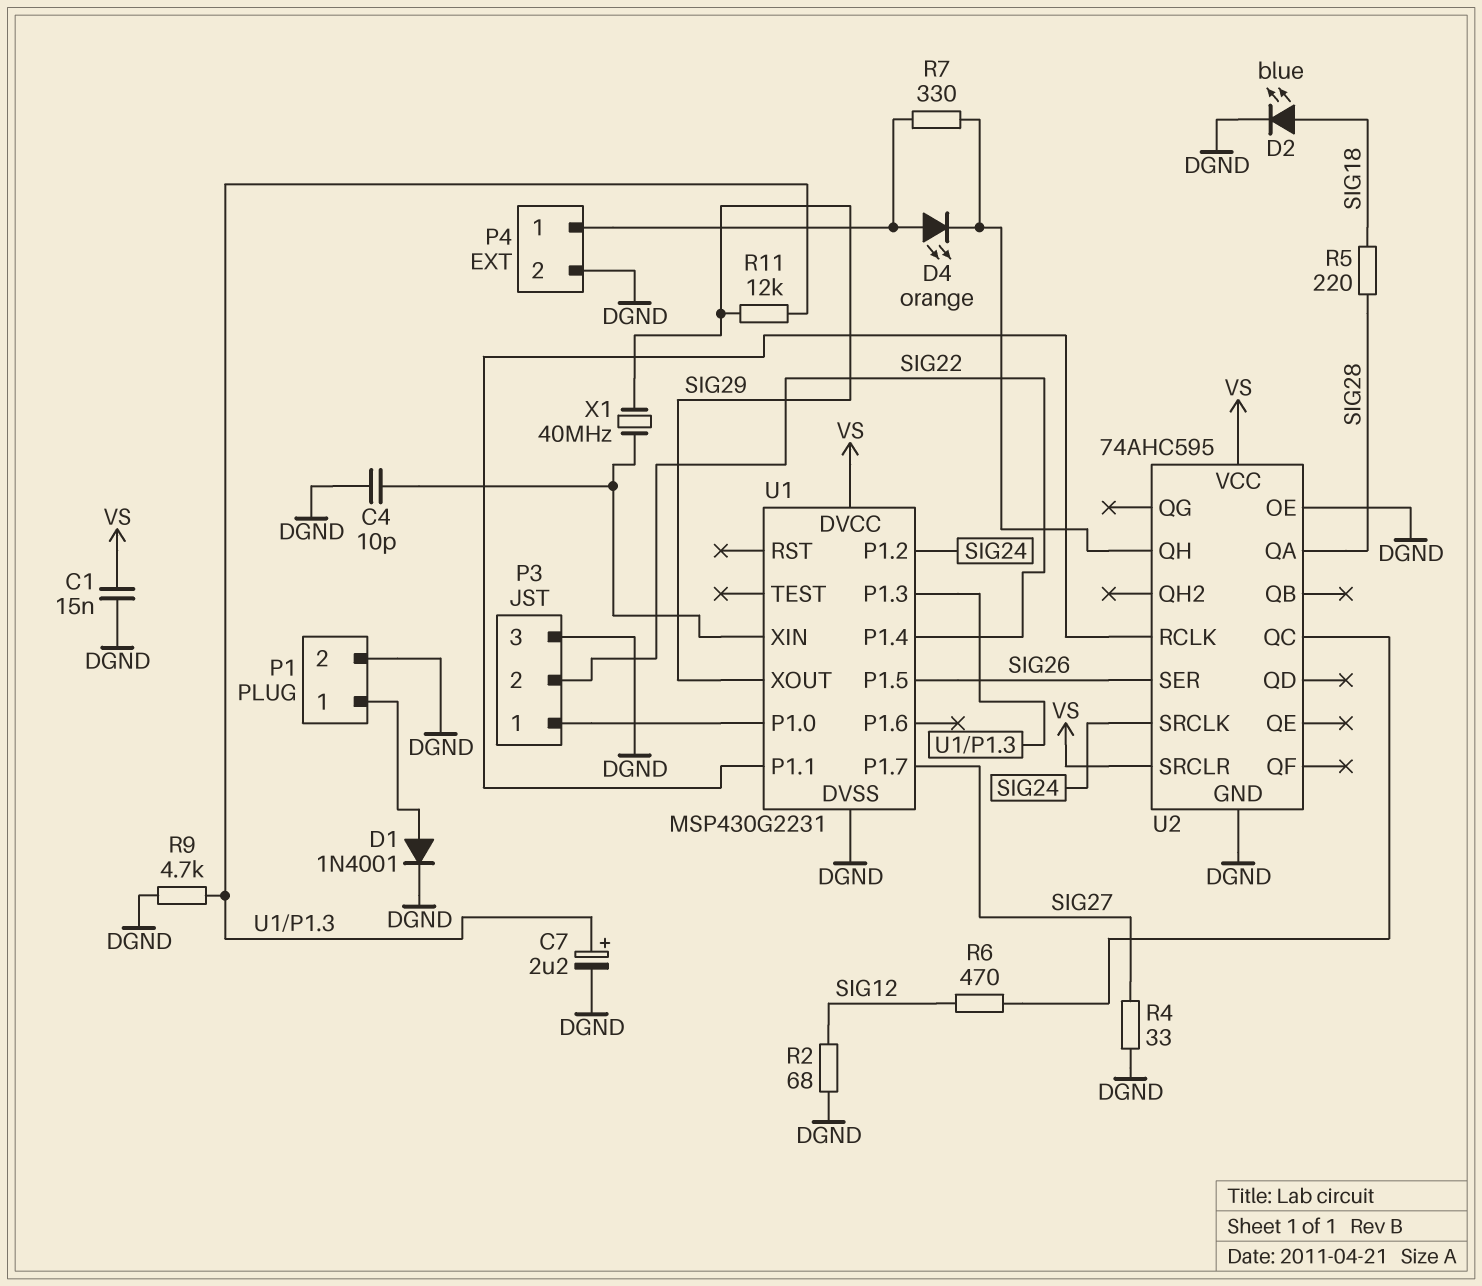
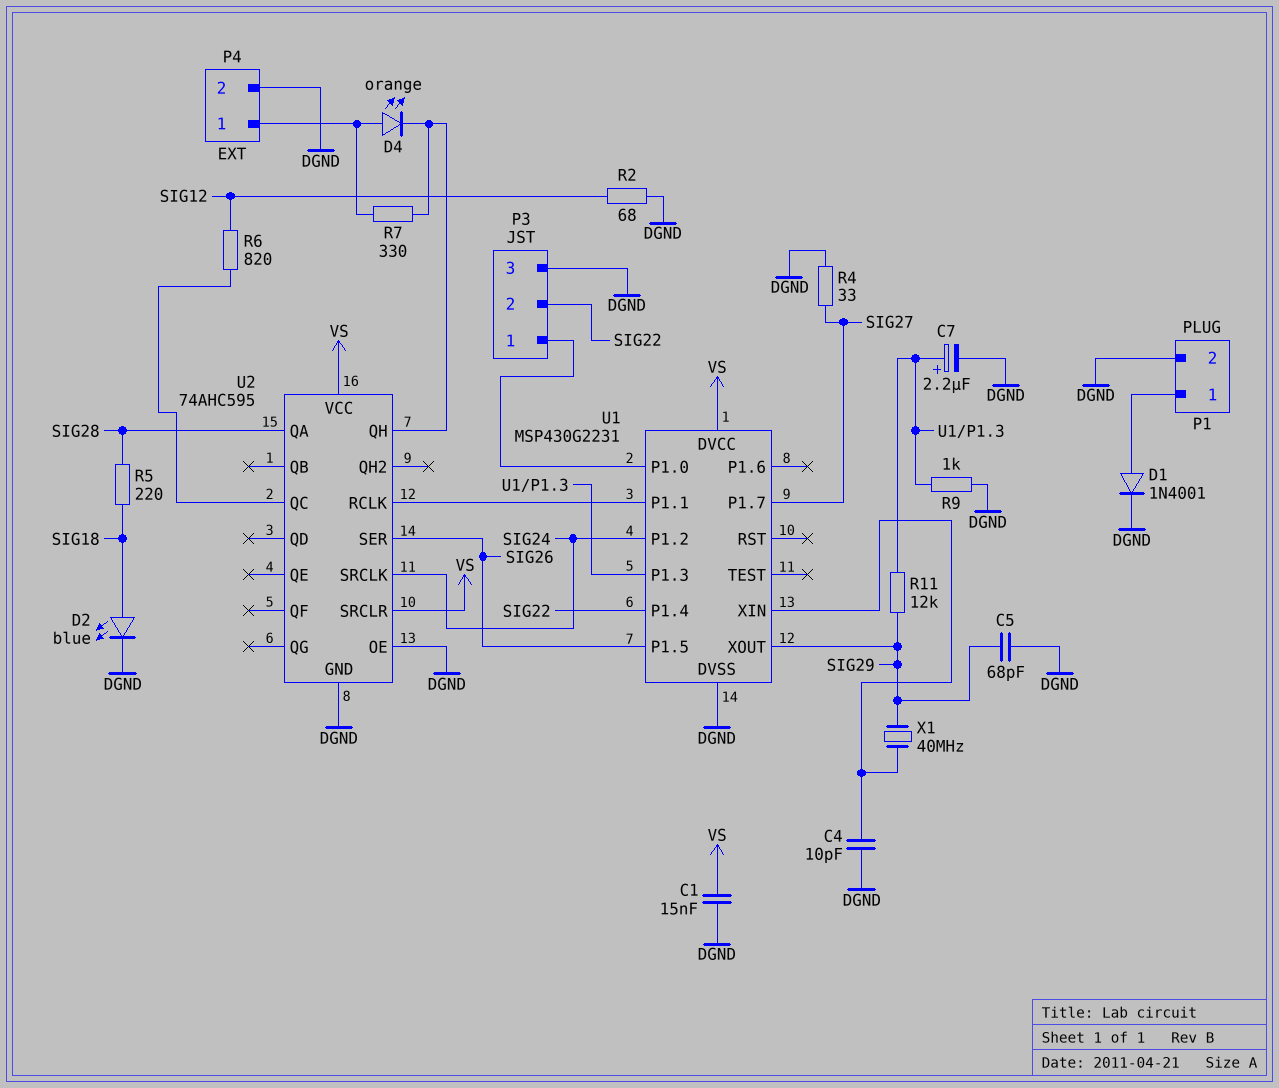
C5: none -> 68pF (DGND, SIG29)
R6: 470 (SIG12, U2/QC) -> 820 (SIG12, U2/QC)
R9: 4.7k (DGND, U1/P1.3) -> 1k (DGND, U1/P1.3)

